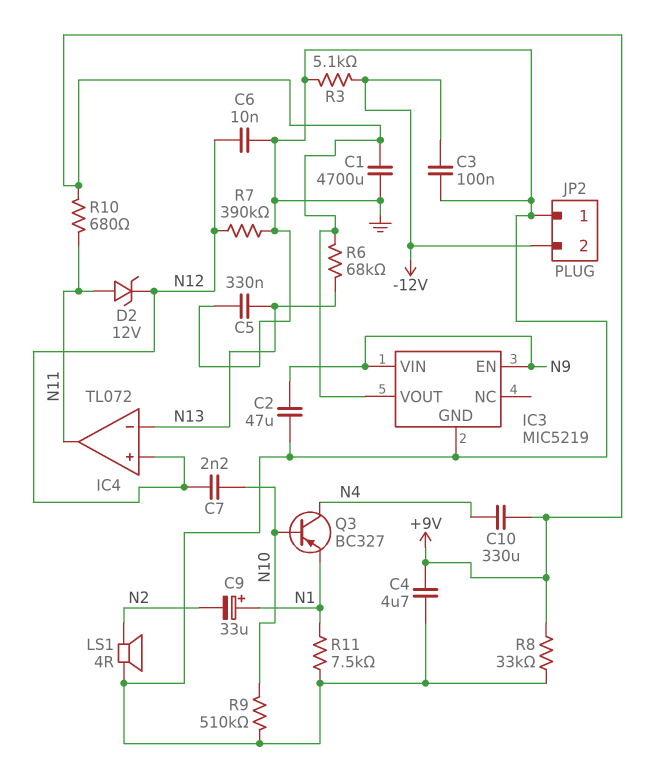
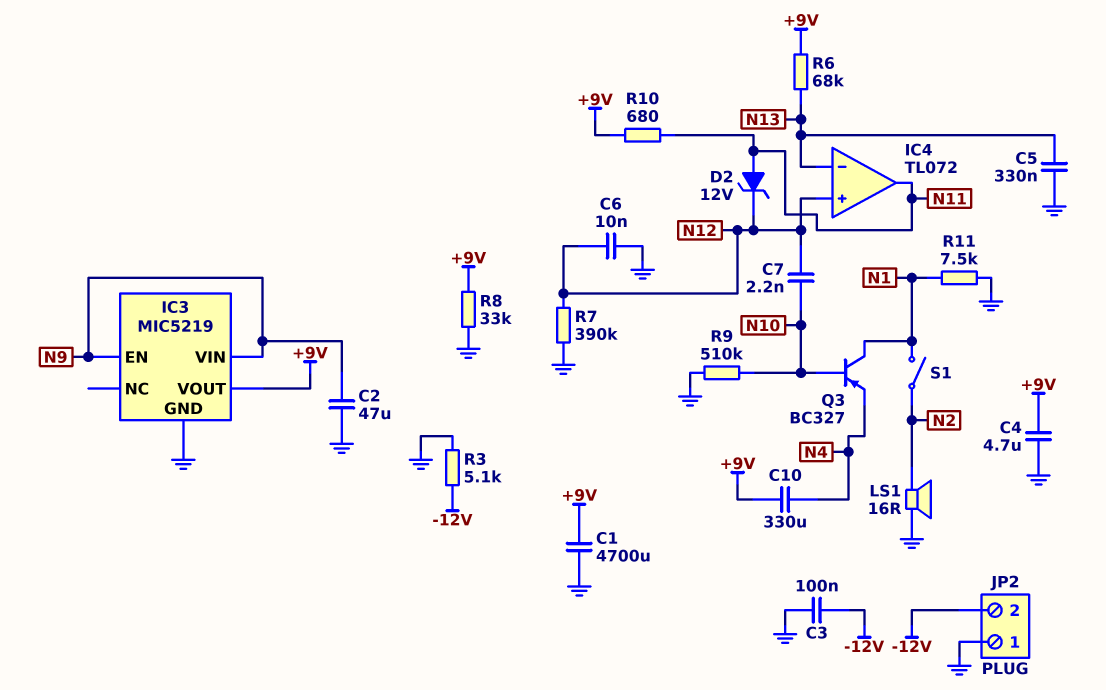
C9: 33uF (plus N1, minus N2) -> none
LS1: speaker 4R (GND, N2) -> speaker 16R (GND, N2)
Q3: PNP BC327 (B N10, C N4, E N1) -> PNP BC327 (B N10, C N1, E N4)
S1: none -> switch (N1, N2)

